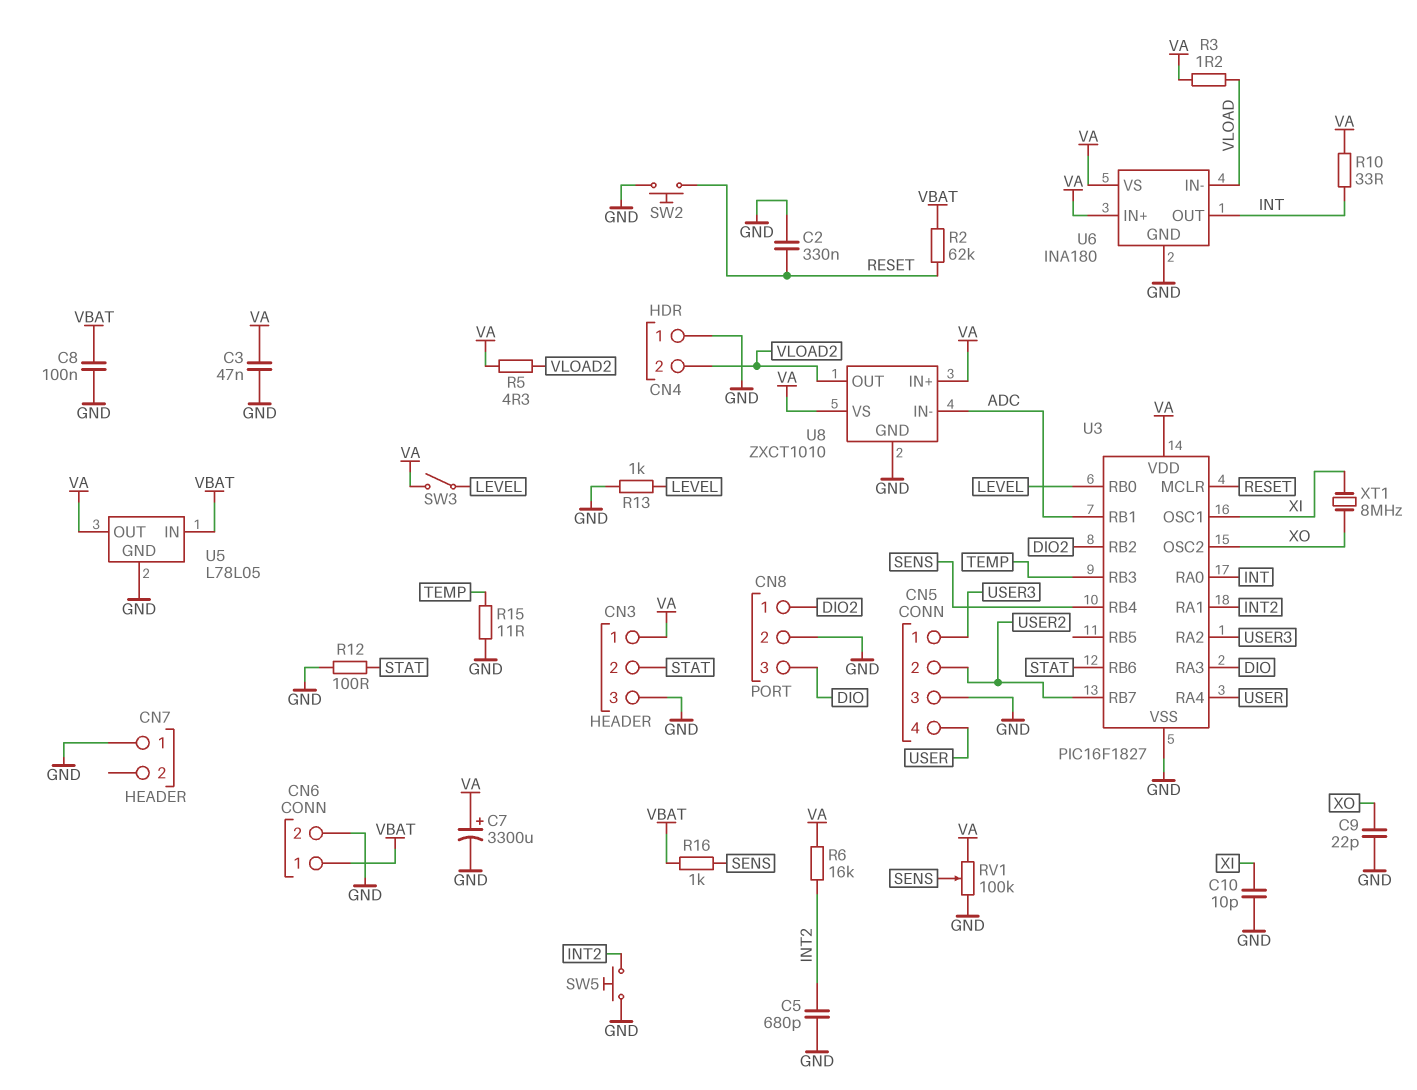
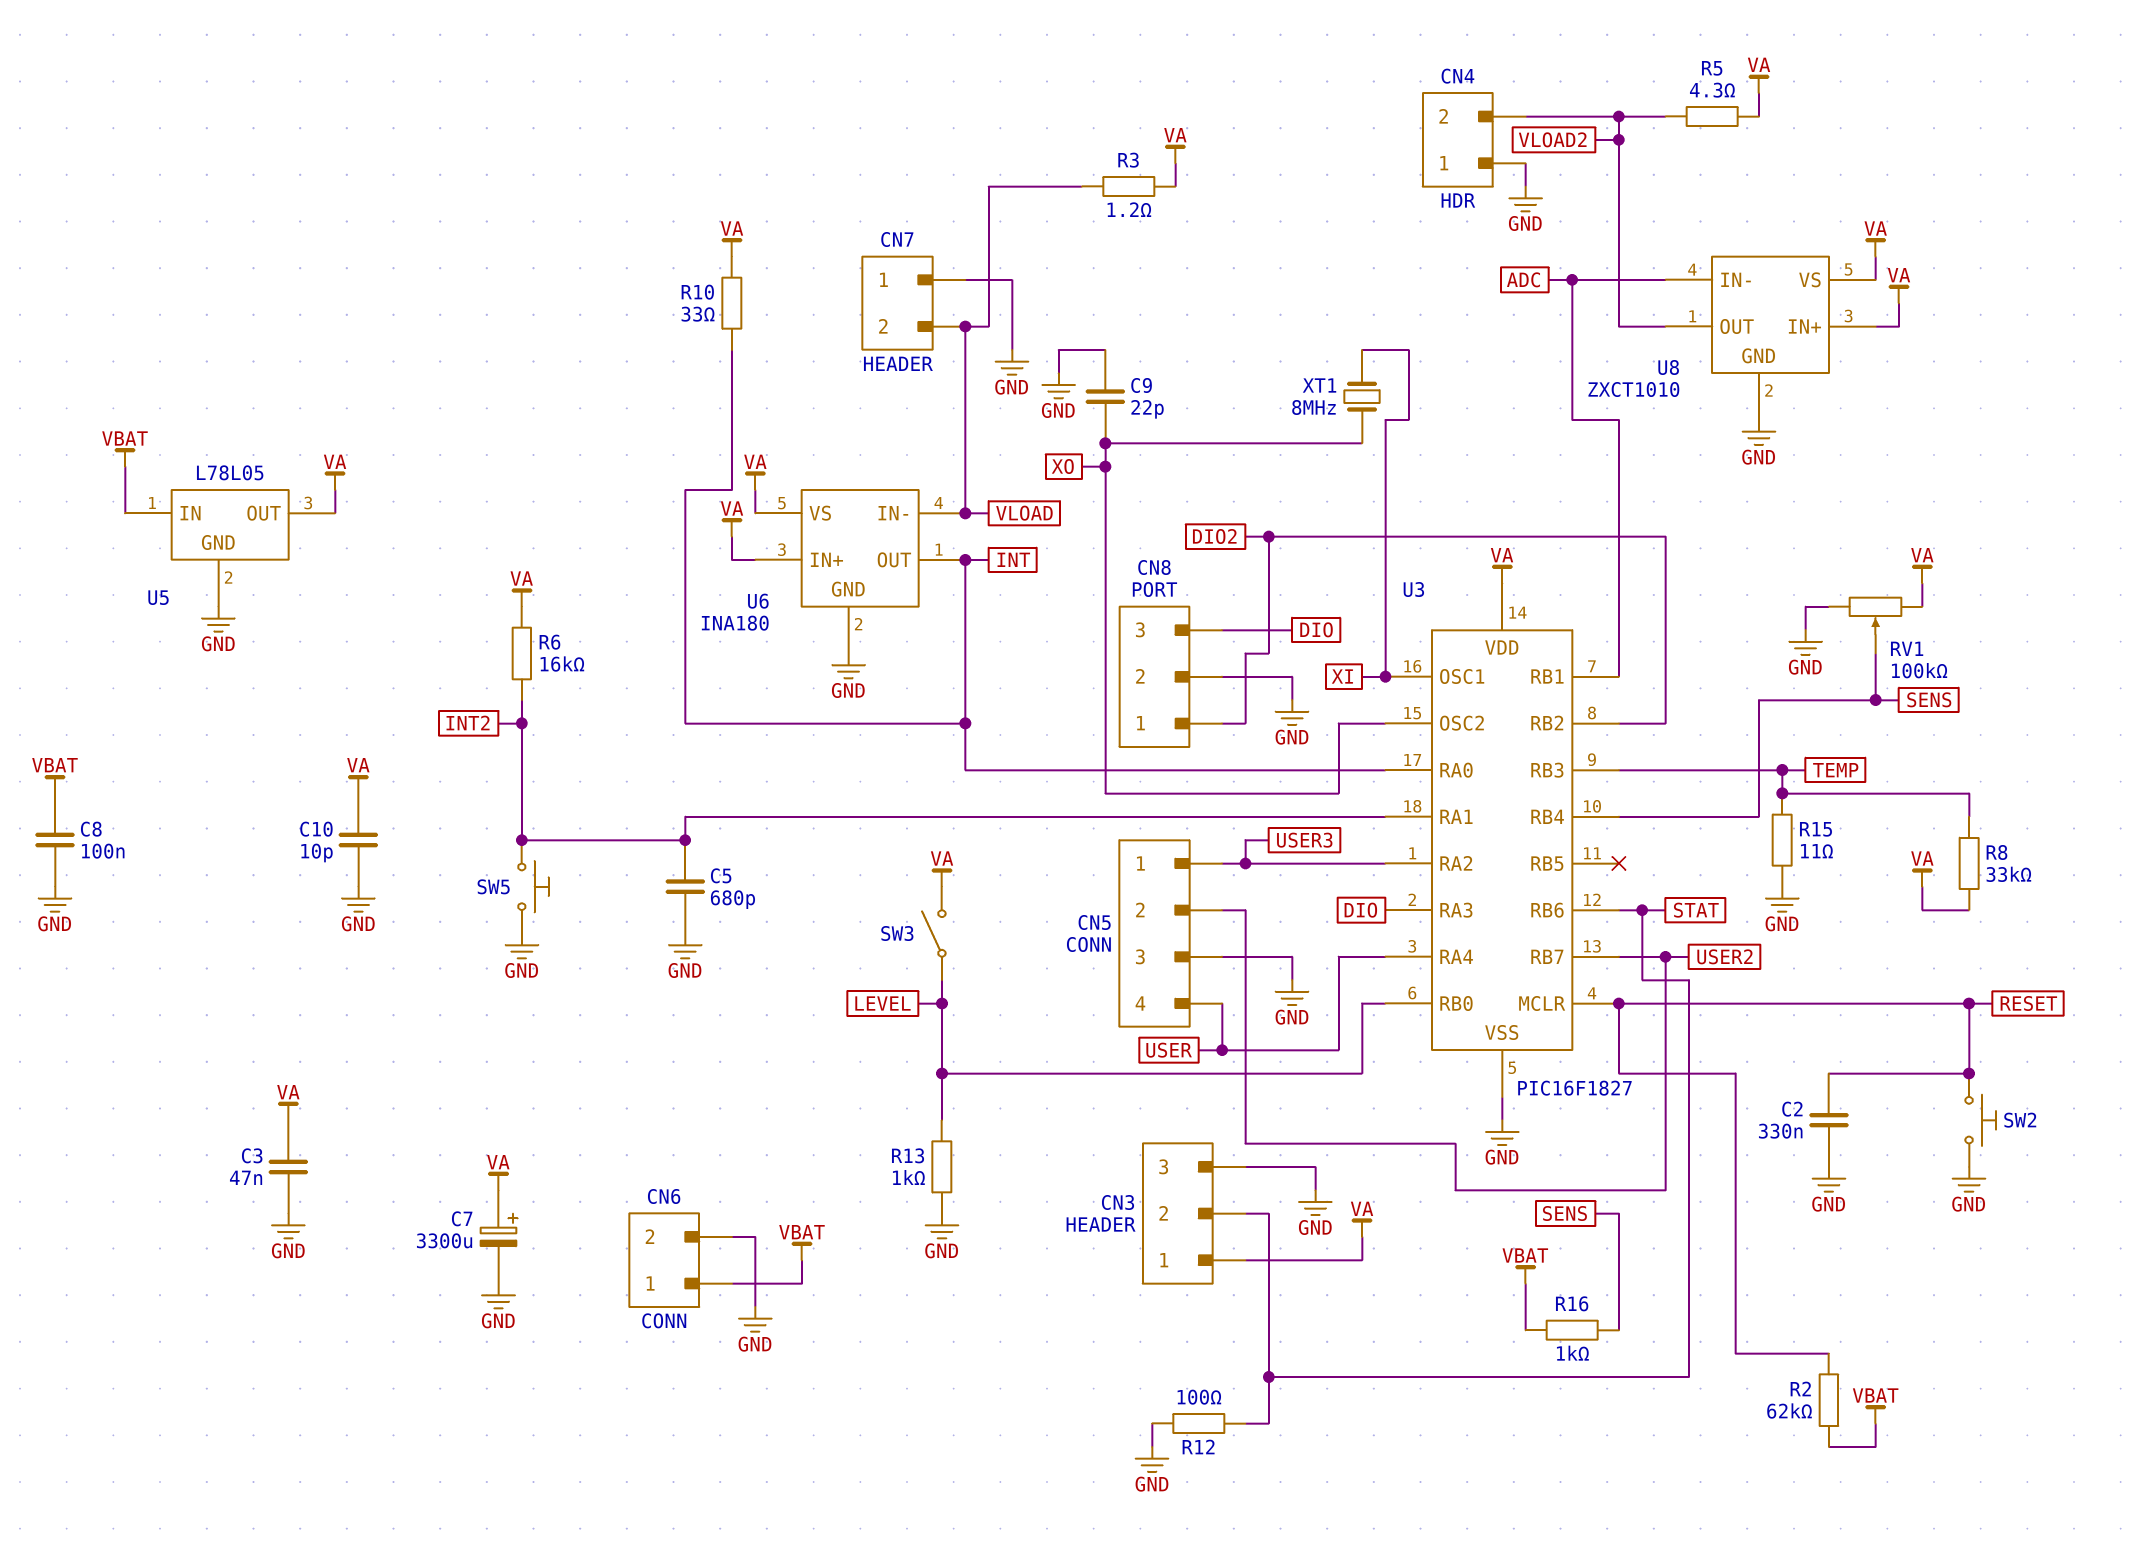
C10: 10pF (GND, XI) -> 10pF (GND, VA)
CN7 pin 2: none -> VLOAD
R8: none -> 33k (TEMP, VA)

